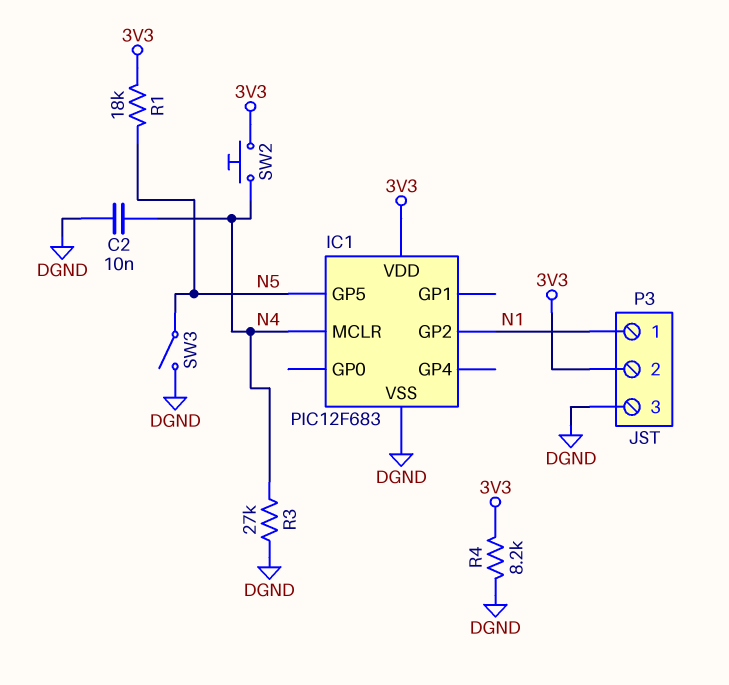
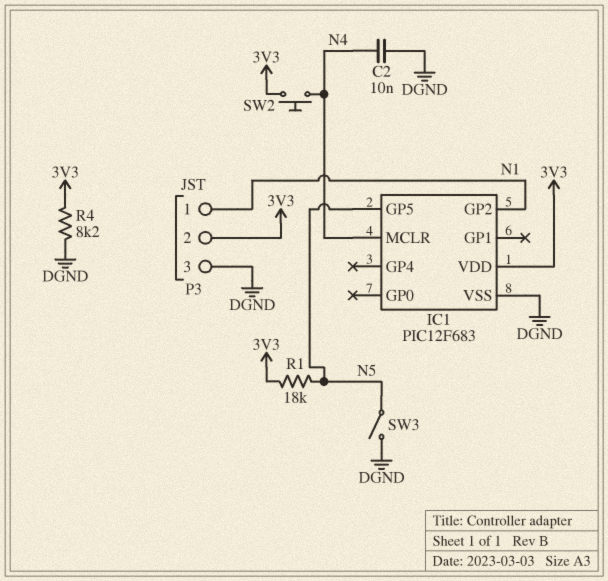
R3: 27k (DGND, N4) -> none

